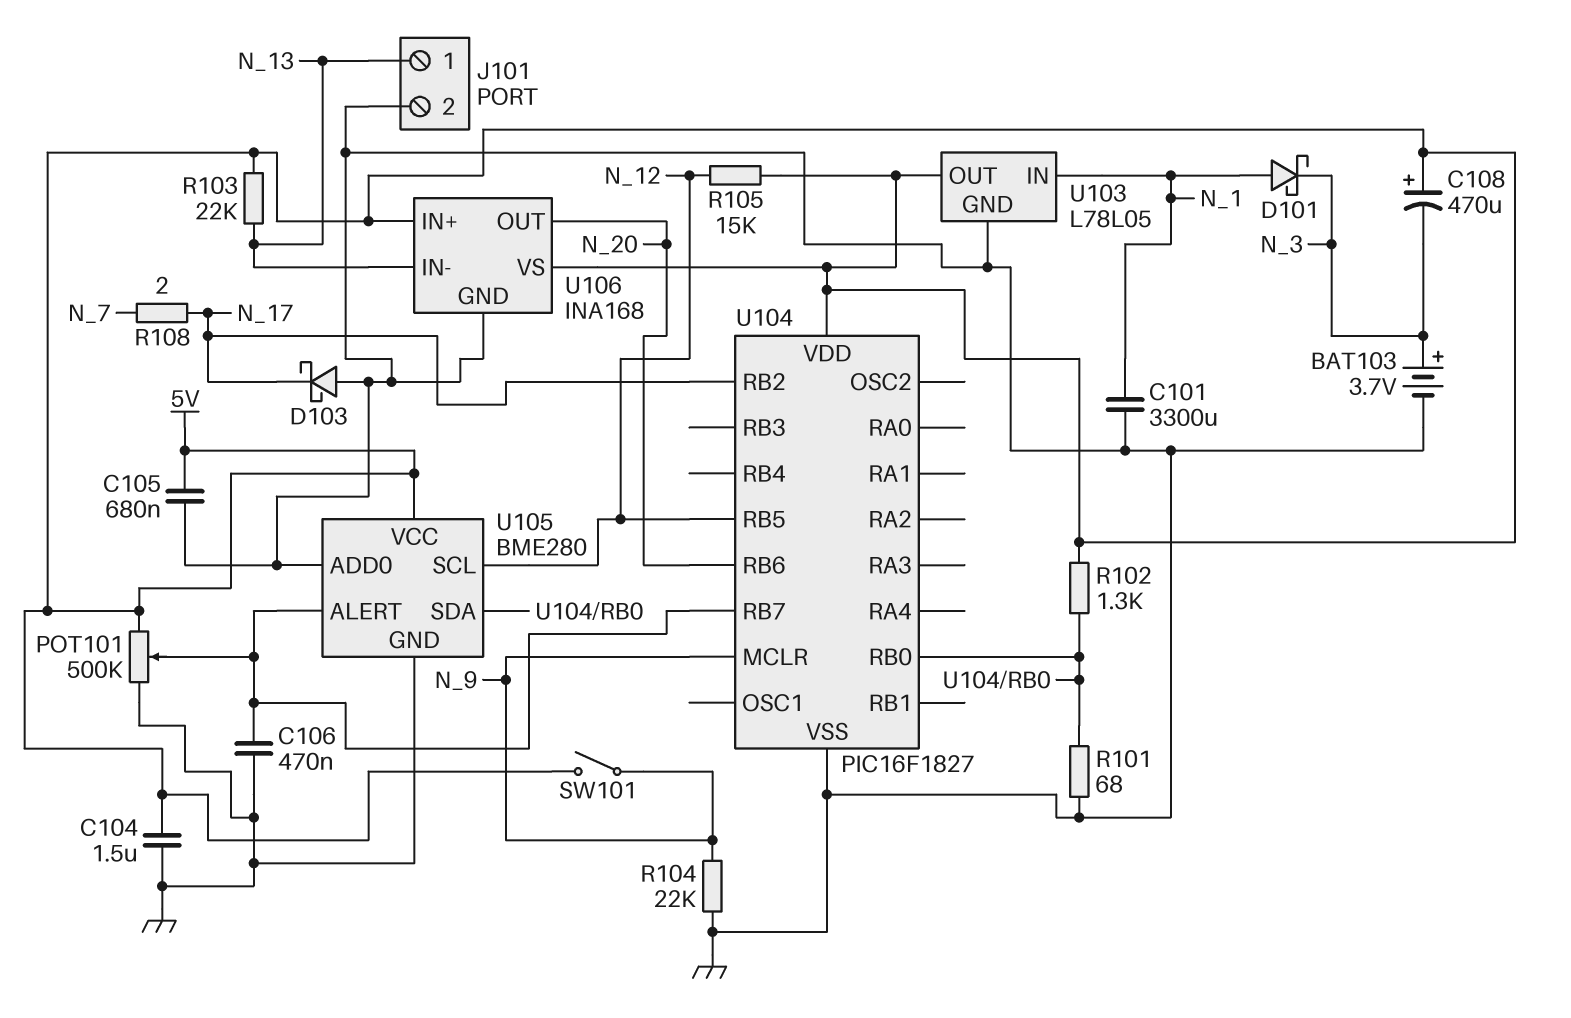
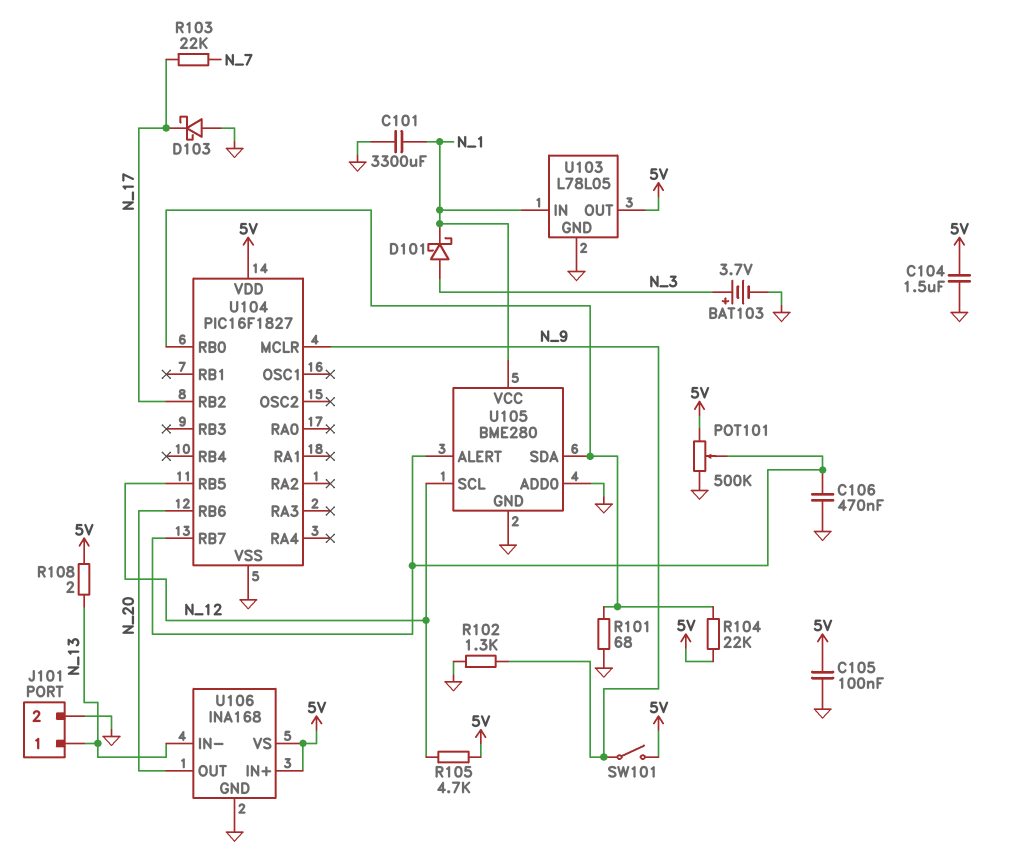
C105: 680nF (5V, GND) -> 100nF (5V, GND)
C108: 470uF (plus 5V, minus N_3) -> none
D101: schottky (A N_1, K N_3) -> schottky (A N_3, K N_1)
R102: 1.3k (5V, U104/RB0) -> 1.3k (GND, N_9)
R103: 22k (5V, N_13) -> 22k (N_7, N_17)
R104: 22k (GND, N_9) -> 22k (5V, U104/RB0)
R105: 15k (5V, N_12) -> 4.7k (5V, N_12)
R108: 2 (N_7, N_17) -> 2 (5V, N_13)
U105 pin VCC: 5V -> N_1

